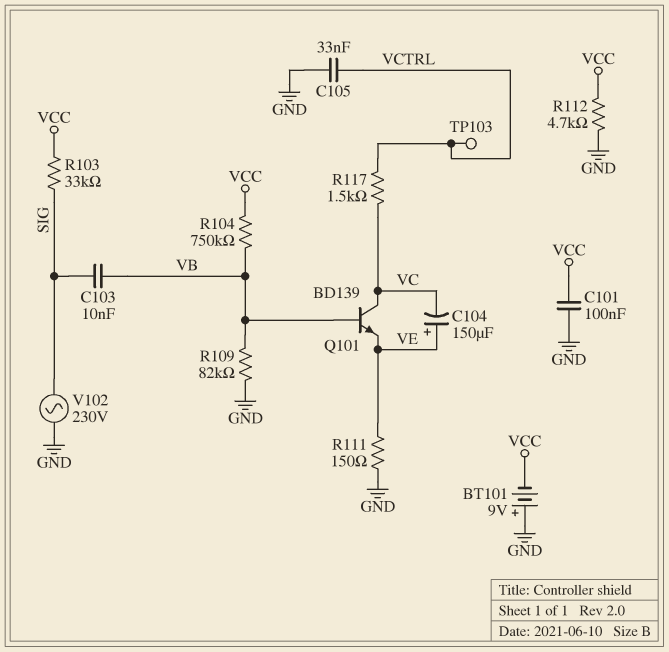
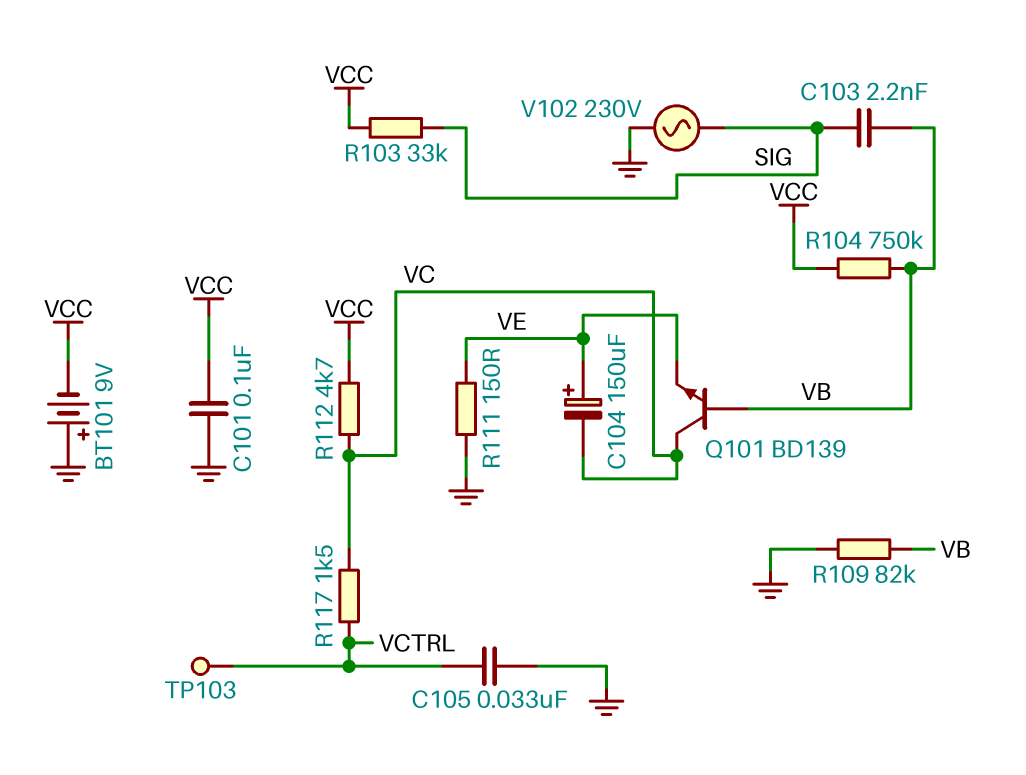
C103: 10nF (SIG, VB) -> 2.2nF (SIG, VB)
R112: 4.7k (GND, VCC) -> 4.7k (VC, VCC)

